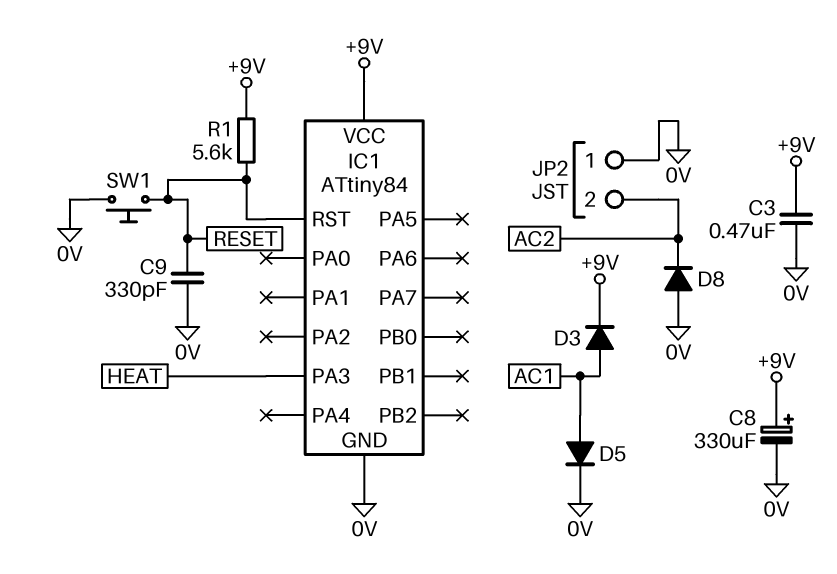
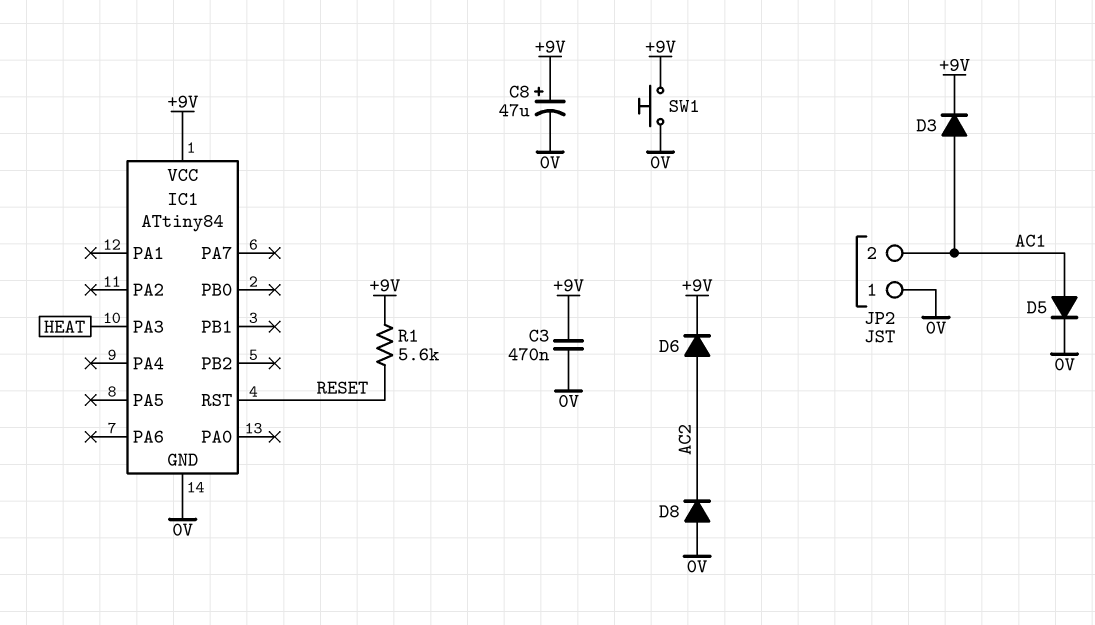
C8: 330uF (plus +9V, minus 0V) -> 47uF (plus +9V, minus 0V)
C9: 330pF (0V, RESET) -> none
D6: none -> diode (A AC2, K +9V)
JP2 pin 2: AC2 -> AC1
SW1: button (0V, RESET) -> button (+9V, 0V)

